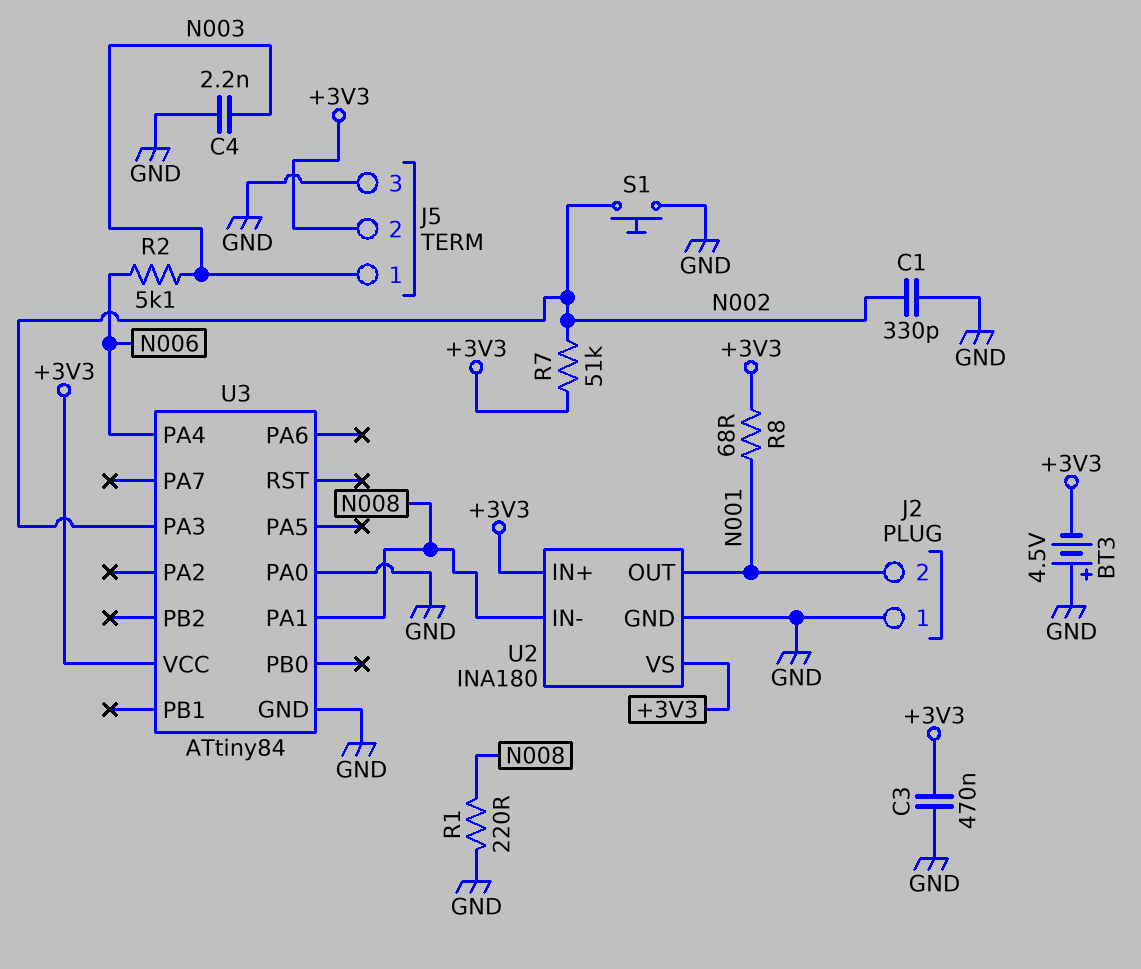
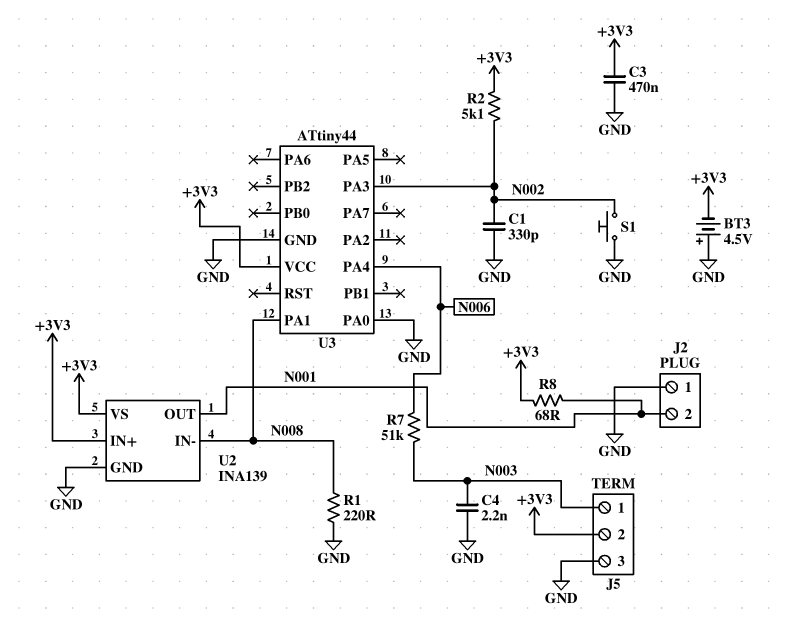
R2: 5.1k (N003, N006) -> 5.1k (+3V3, N002)
R7: 51k (+3V3, N002) -> 51k (N003, N006)
U2: INA180 -> INA139
U3: ATtiny84 -> ATtiny44

